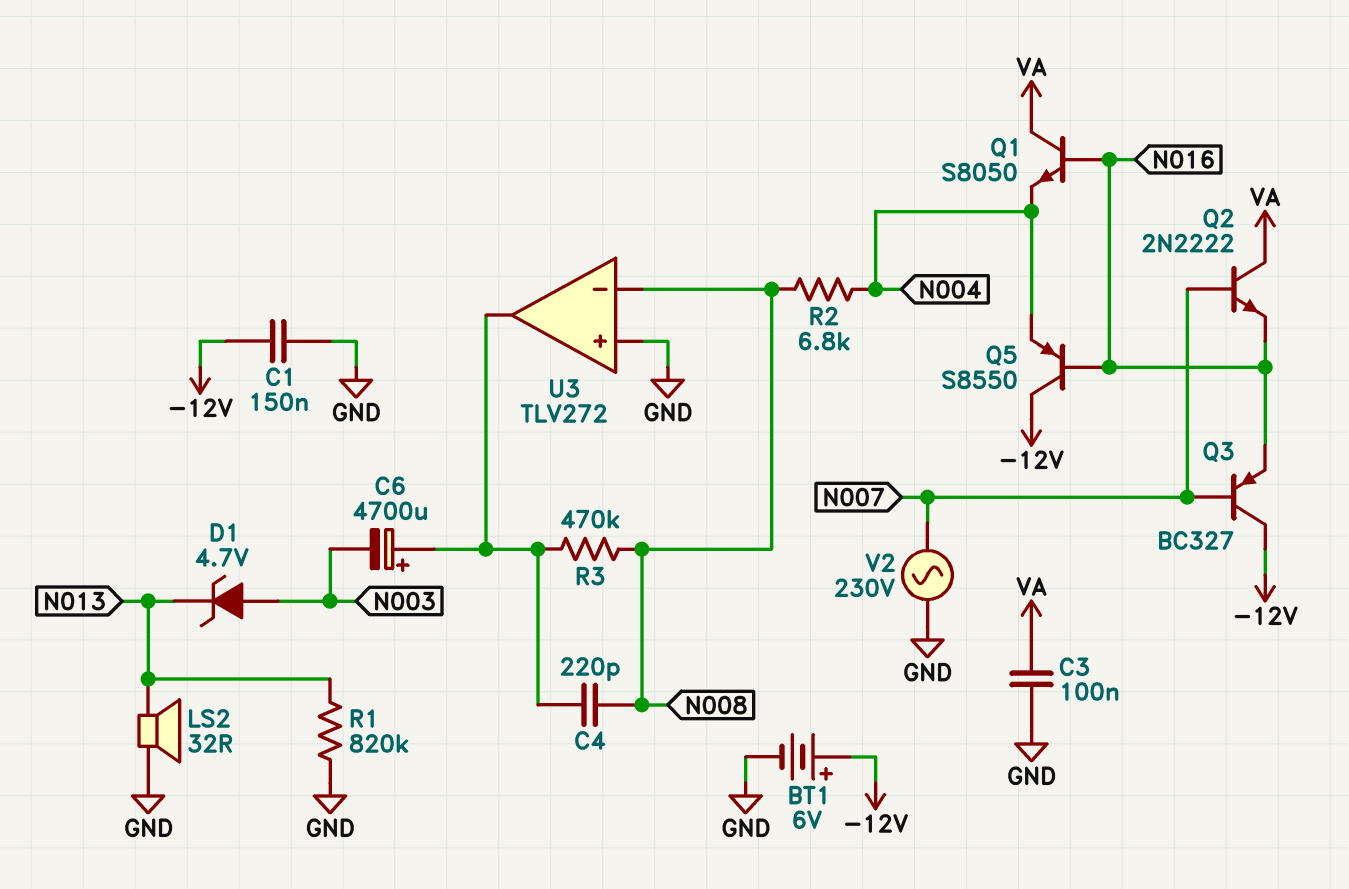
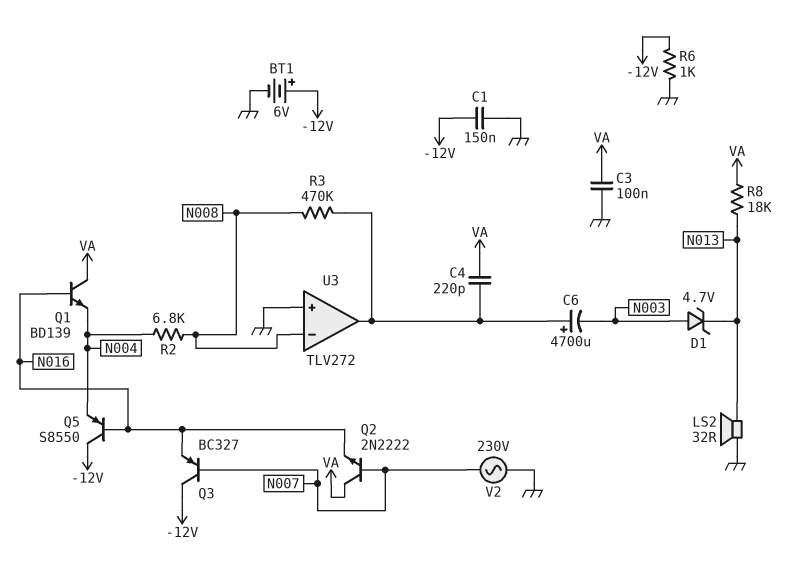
C4: 220pF (N008, U3/out) -> 220pF (U3/out, VA)
Q1: NPN S8050 (B N016, C VA, E N004) -> NPN BD139 (B N016, C VA, E N004)
R1: 820k (GND, N013) -> none
R6: none -> 1k (-12V, GND)
R8: none -> 18k (N013, VA)

